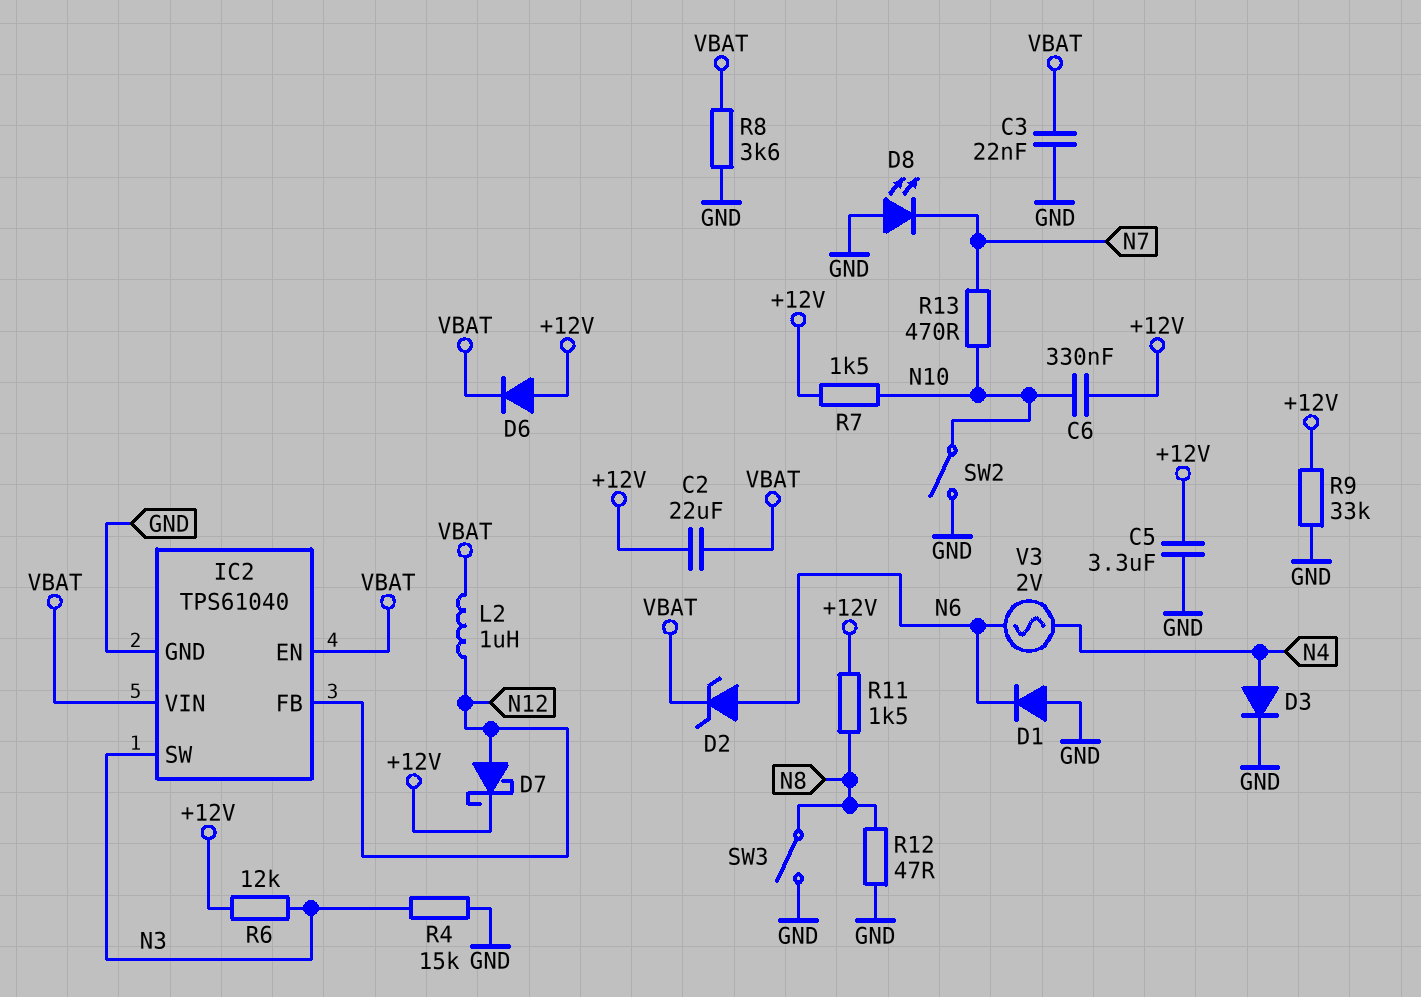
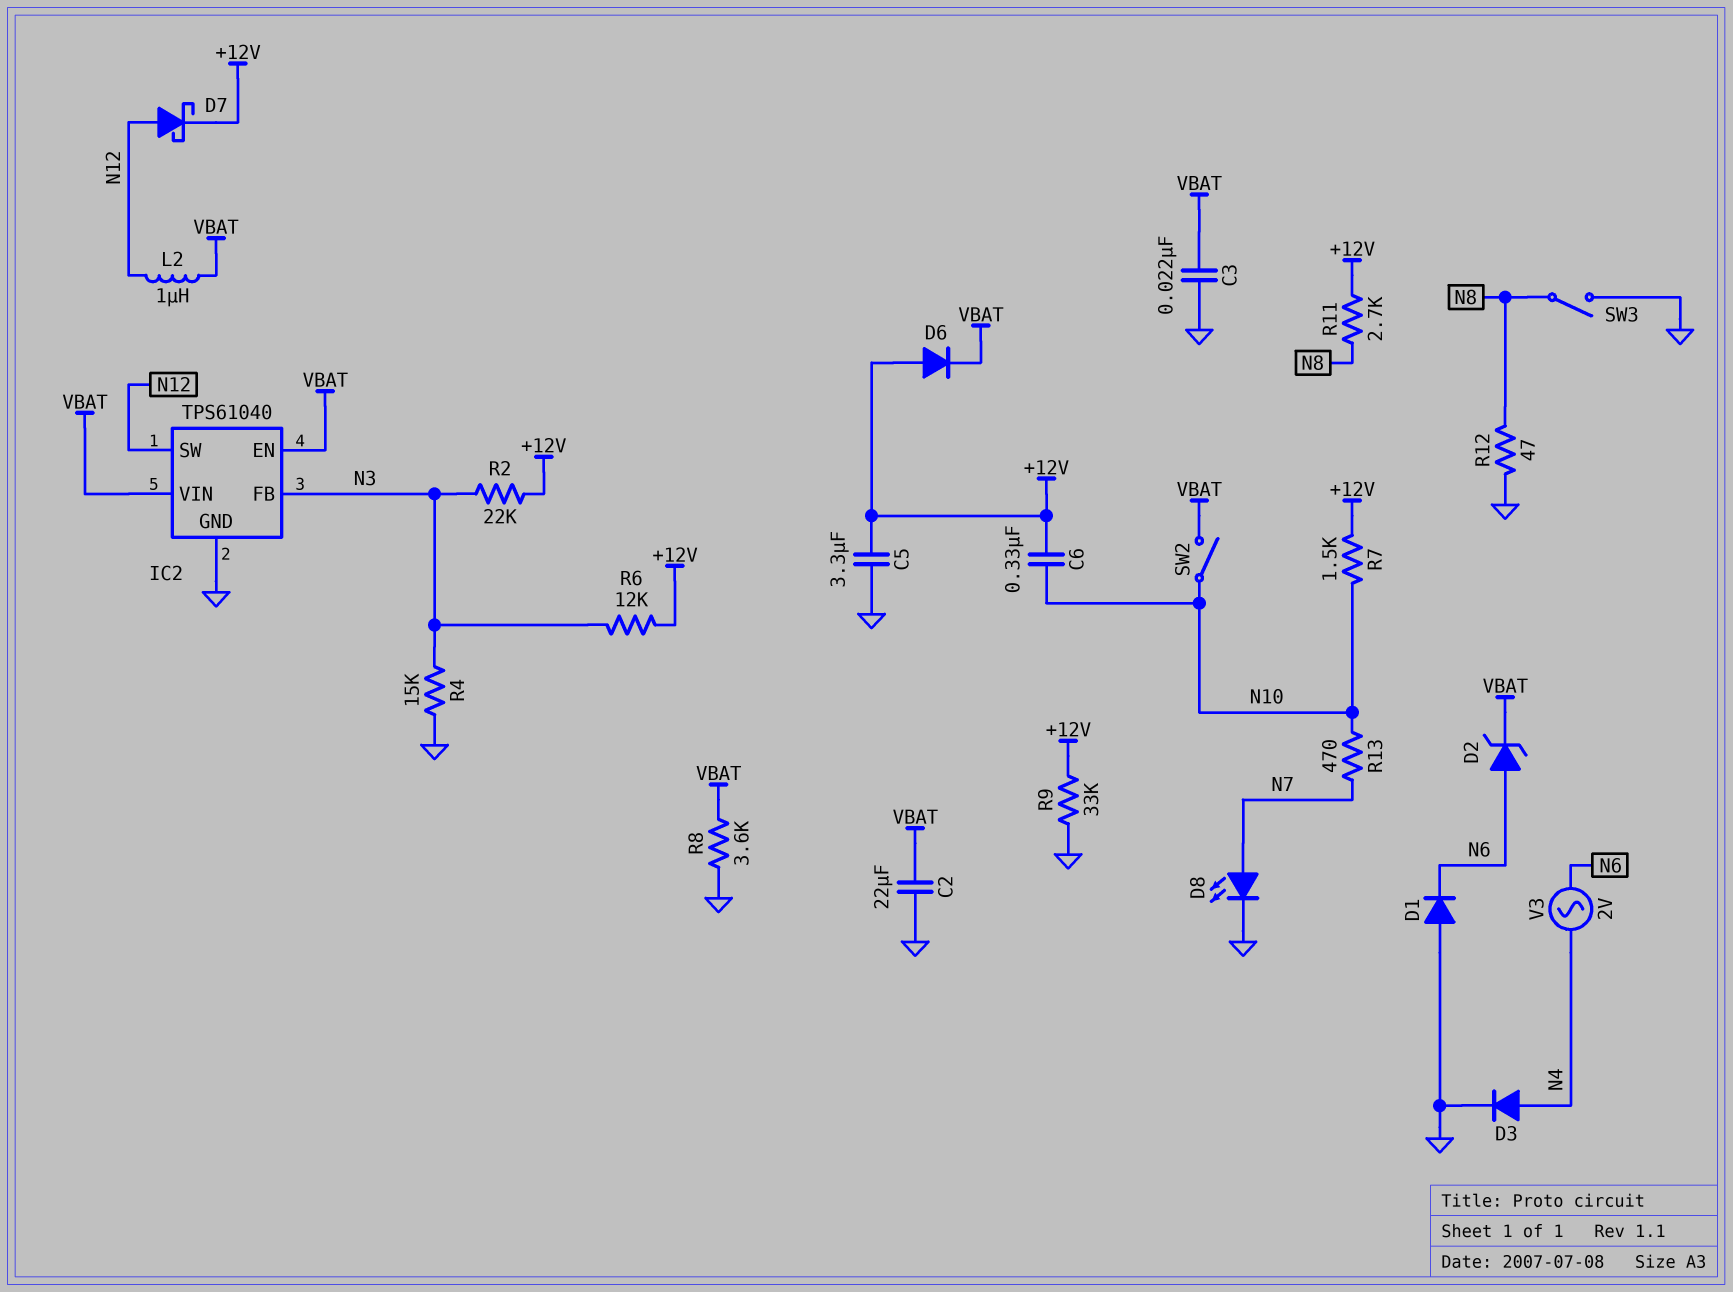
C2: 22uF (+12V, VBAT) -> 22uF (GND, VBAT)
D8: LED (A GND, K N7) -> LED (A N7, K GND)
IC2 pin FB: N12 -> N3
IC2 pin SW: N3 -> N12
R2: none -> 22k (+12V, N3)
R11: 1.5k (+12V, N8) -> 2.7k (+12V, N8)
SW2: switch (GND, N10) -> switch (N10, VBAT)

